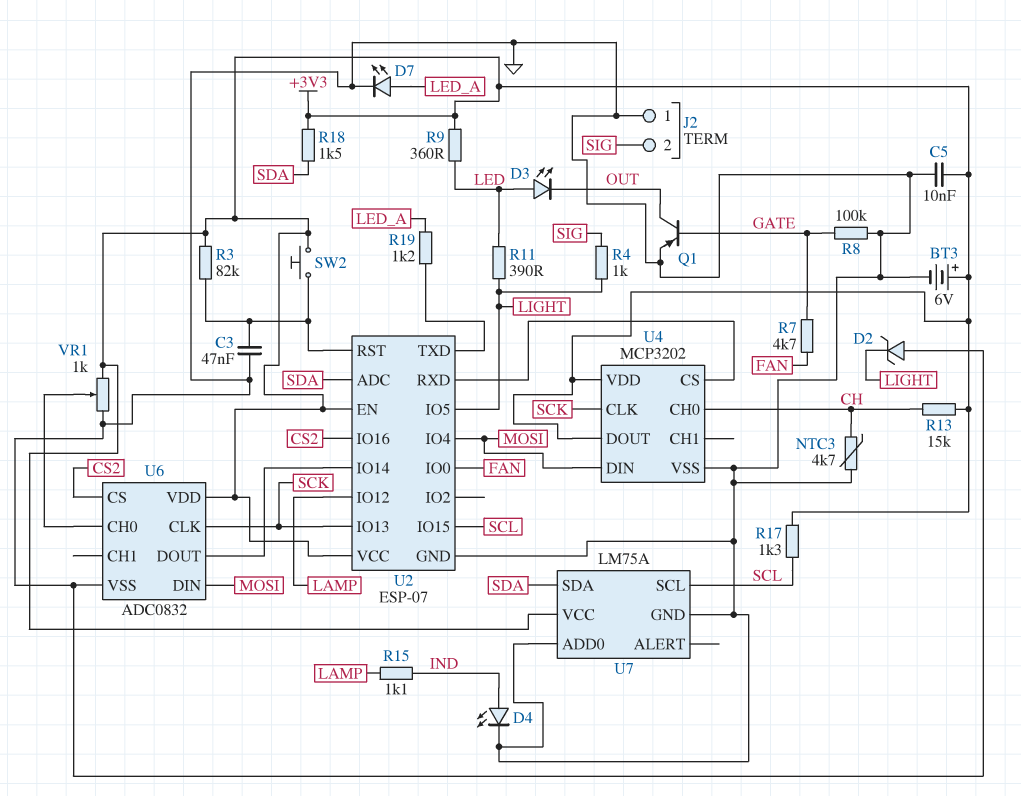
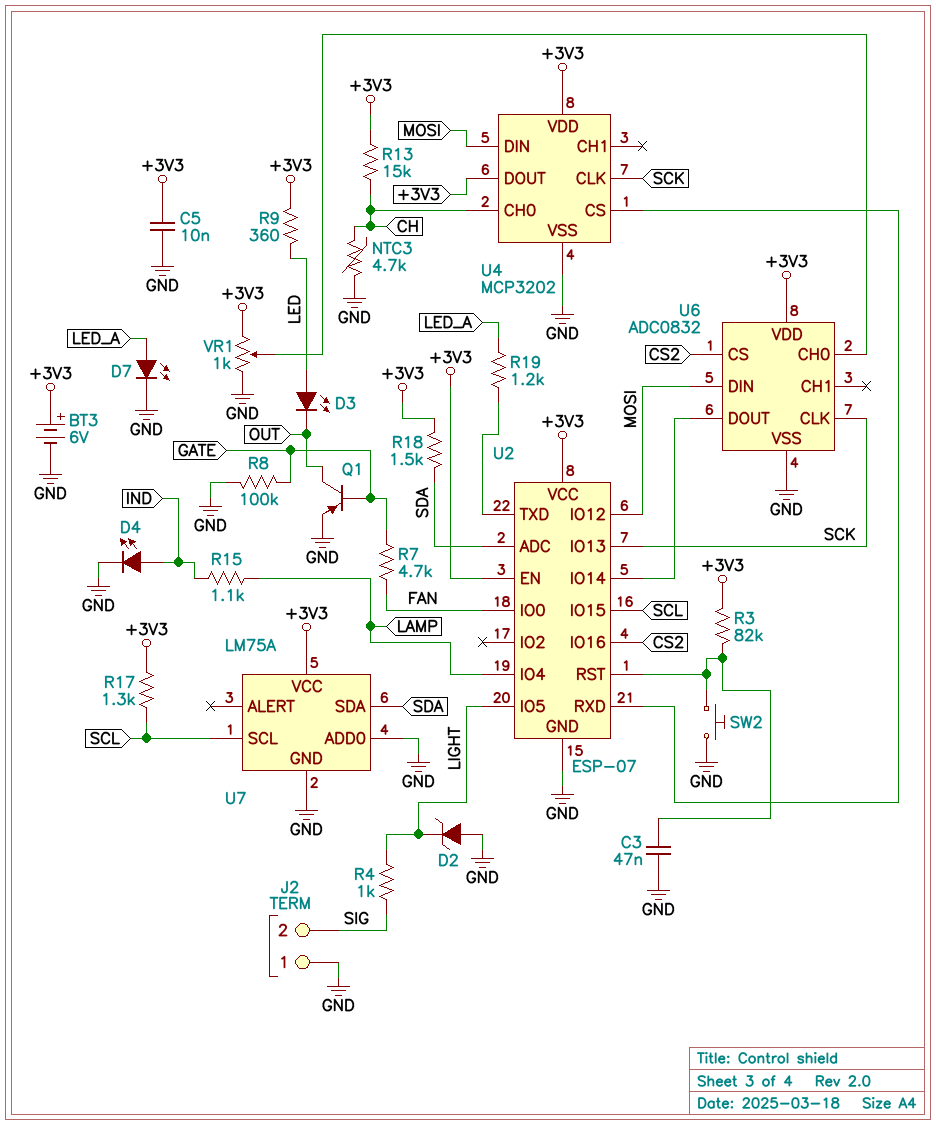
R11: 390 (LED, LIGHT) -> none
SW2: button (+3V3, U2/RST) -> button (GND, U2/RST)
U2 pin IO4: MOSI -> LAMP
U2 pin IO12: LAMP -> MOSI

